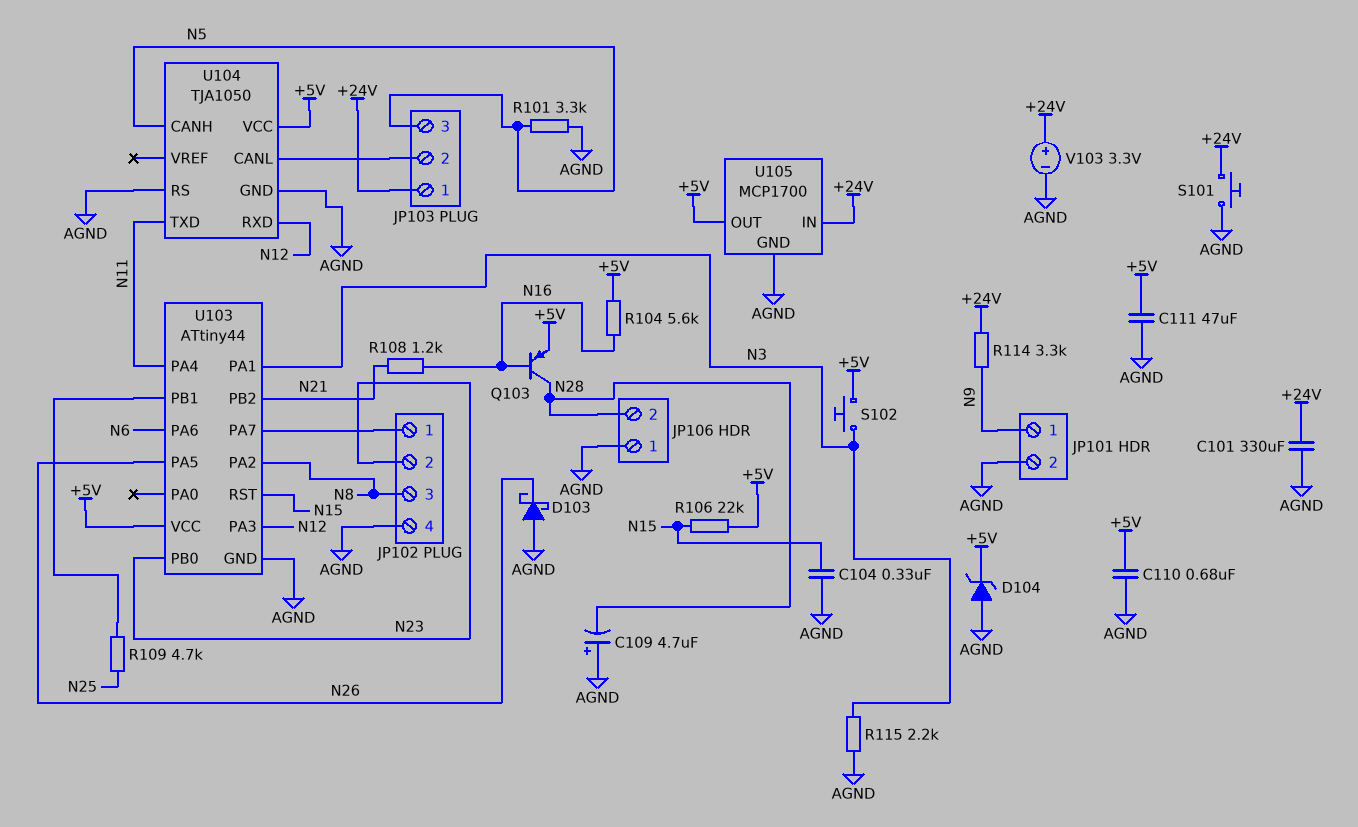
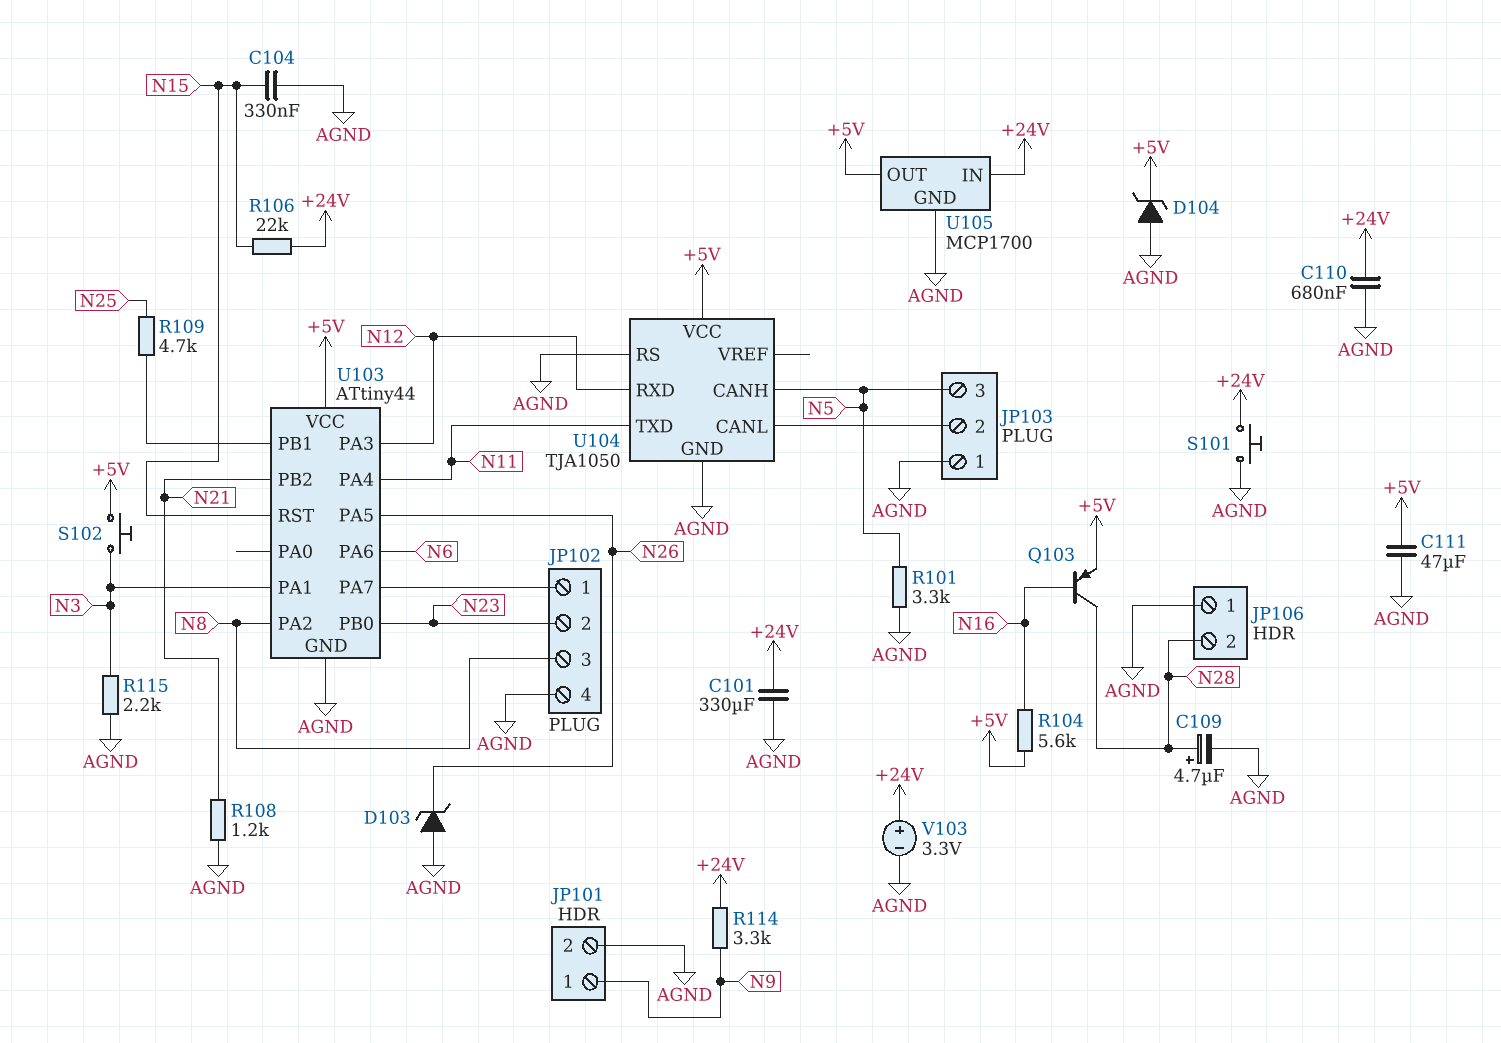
C109: 4.7uF (plus AGND, minus N28) -> 4.7uF (plus N28, minus AGND)
C110: 680nF (+5V, AGND) -> 680nF (+24V, AGND)
D103: schottky (A AGND, K N26) -> zener (A AGND, K N26)
JP103 pin 1: +24V -> AGND
R106: 22k (+5V, N15) -> 22k (+24V, N15)
R108: 1.2k (N16, N21) -> 1.2k (AGND, N21)

